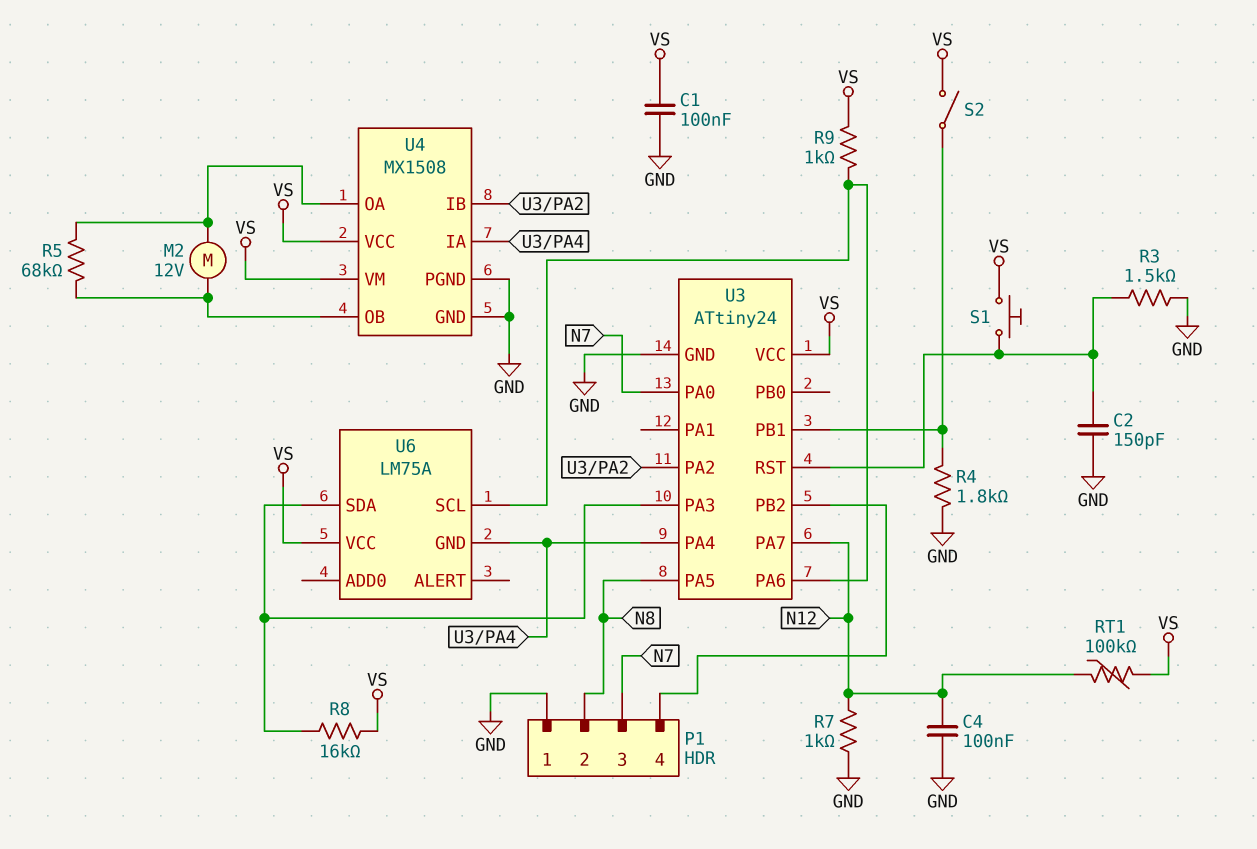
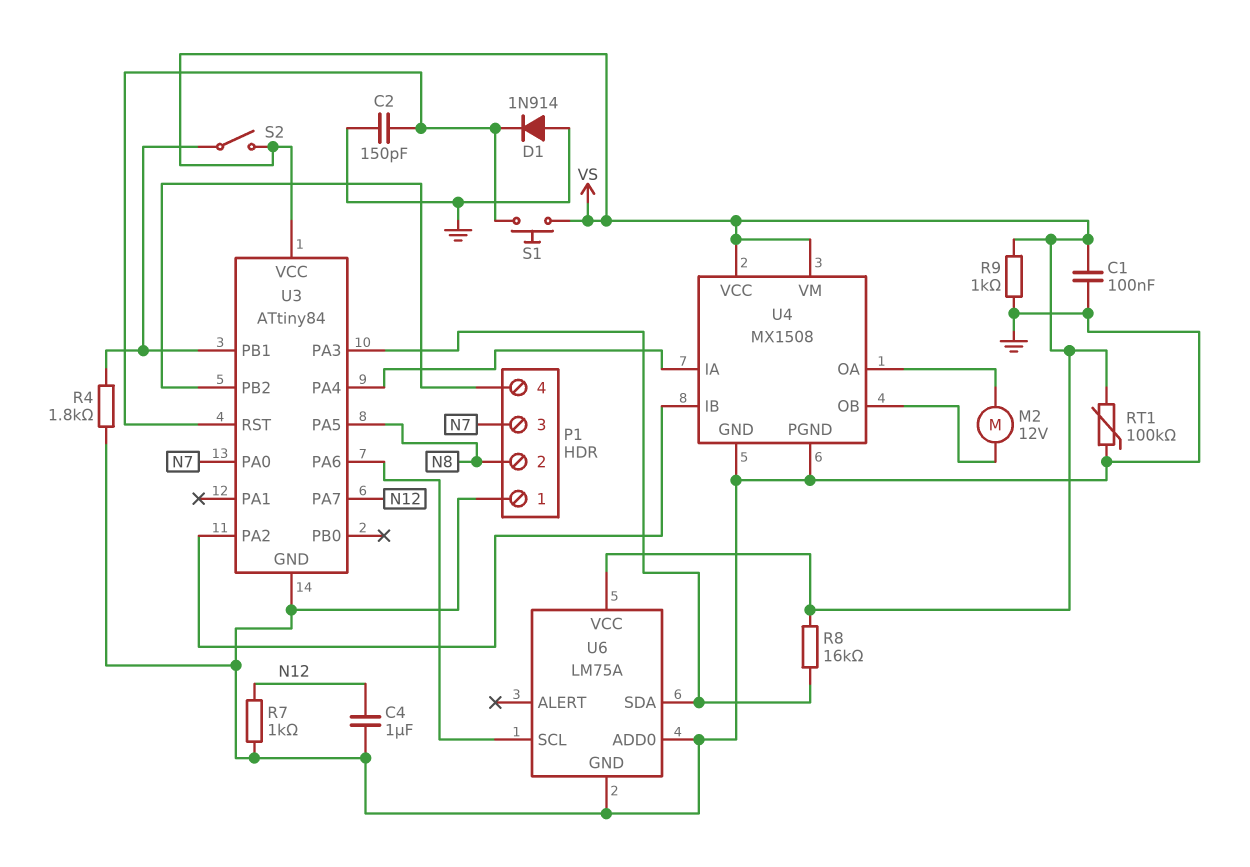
C4: 100nF (GND, N12) -> 1uF (GND, N12)
D1: none -> diode 1N914 (A GND, K U3/RST)
R3: 1.5k (GND, U3/RST) -> none
R5: 68k (U4/OA, U4/OB) -> none
R9: 1k (U3/PA6, VS) -> 1k (GND, VS)
RT1: 100k (N12, VS) -> 100k (GND, VS)
U3: ATtiny24 -> ATtiny84
U6 pin ADD0: none -> GND
U6 pin GND: U3/PA4 -> GND

